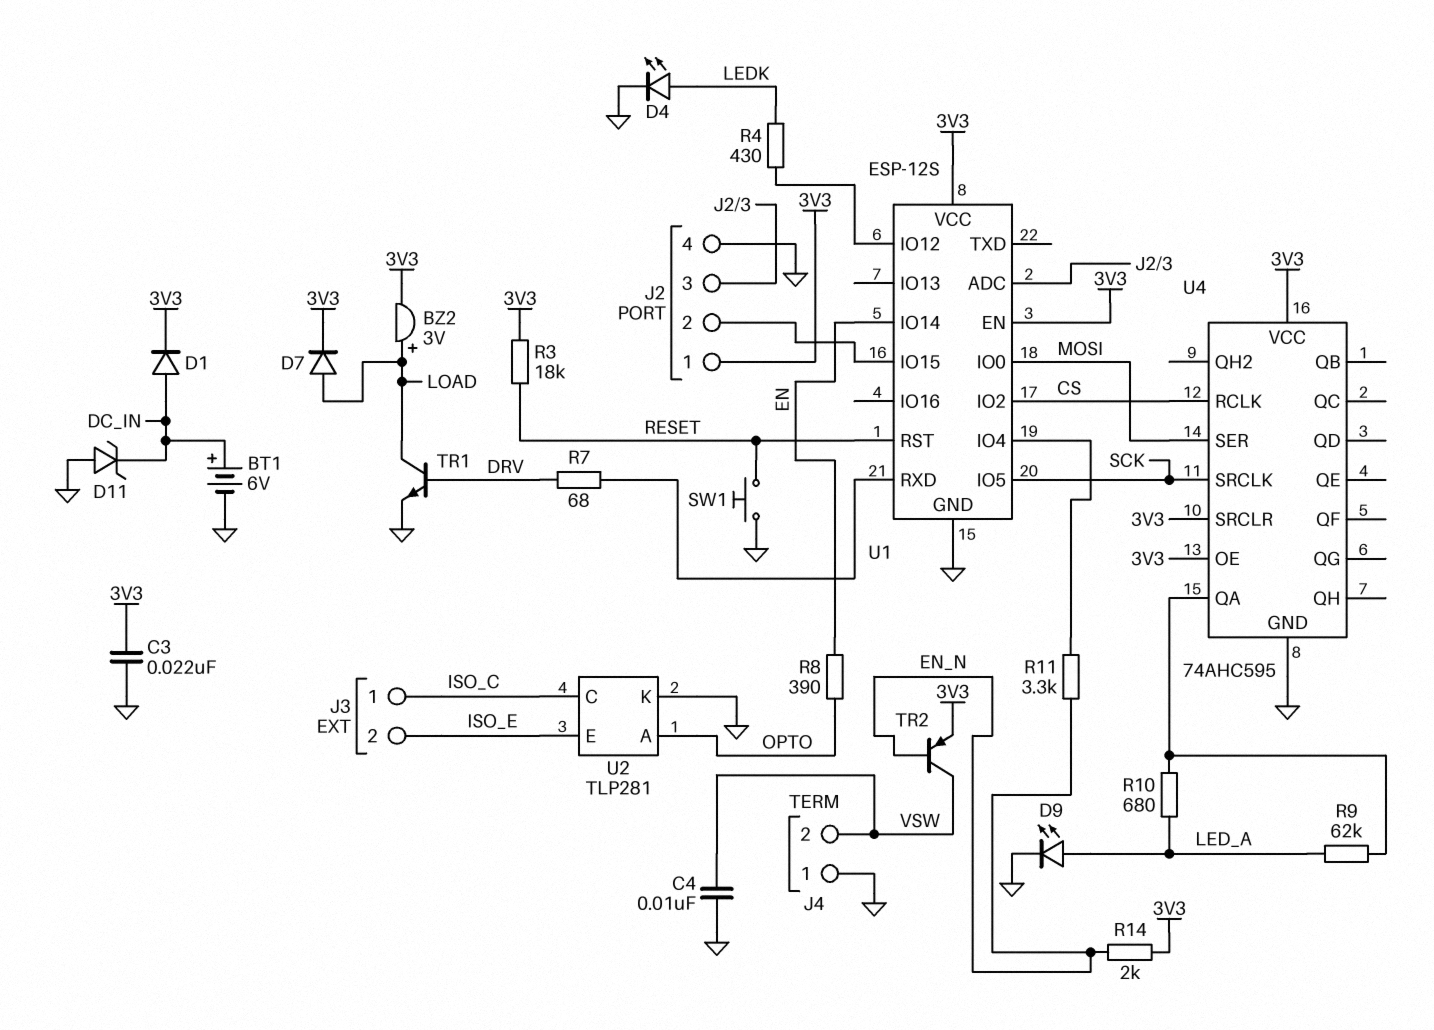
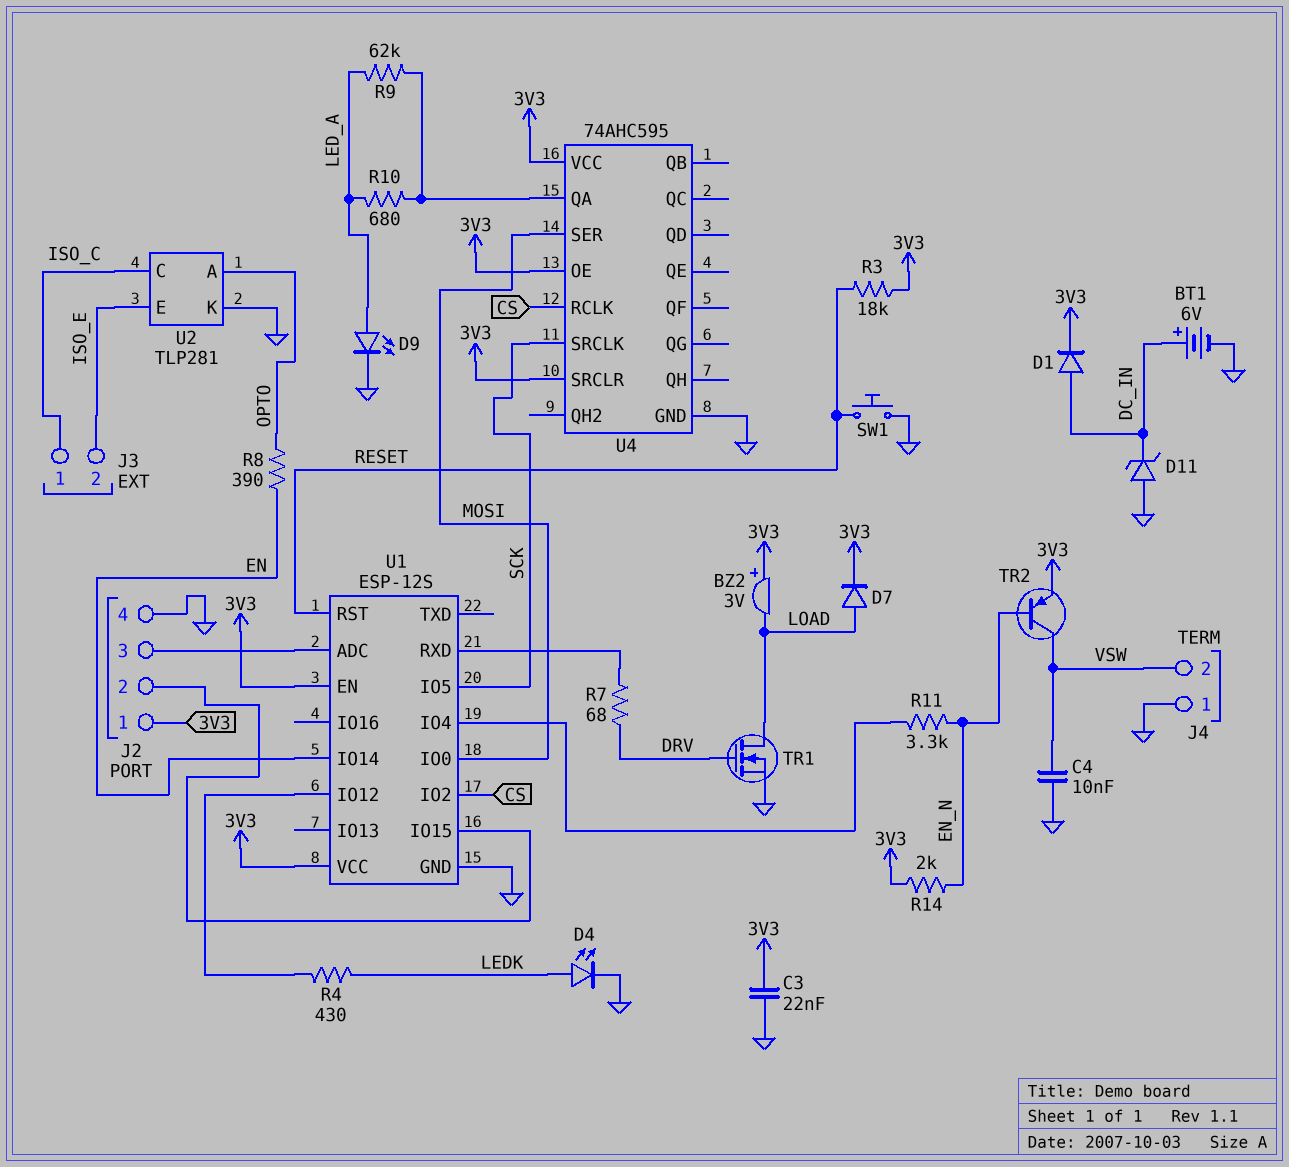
BZ2: buzzer 3V (plus LOAD, minus 3V3) -> buzzer 3V (plus 3V3, minus LOAD)
TR1: NPN (B DRV, C LOAD, E GND) -> NMOS (G DRV, D LOAD, S GND)

